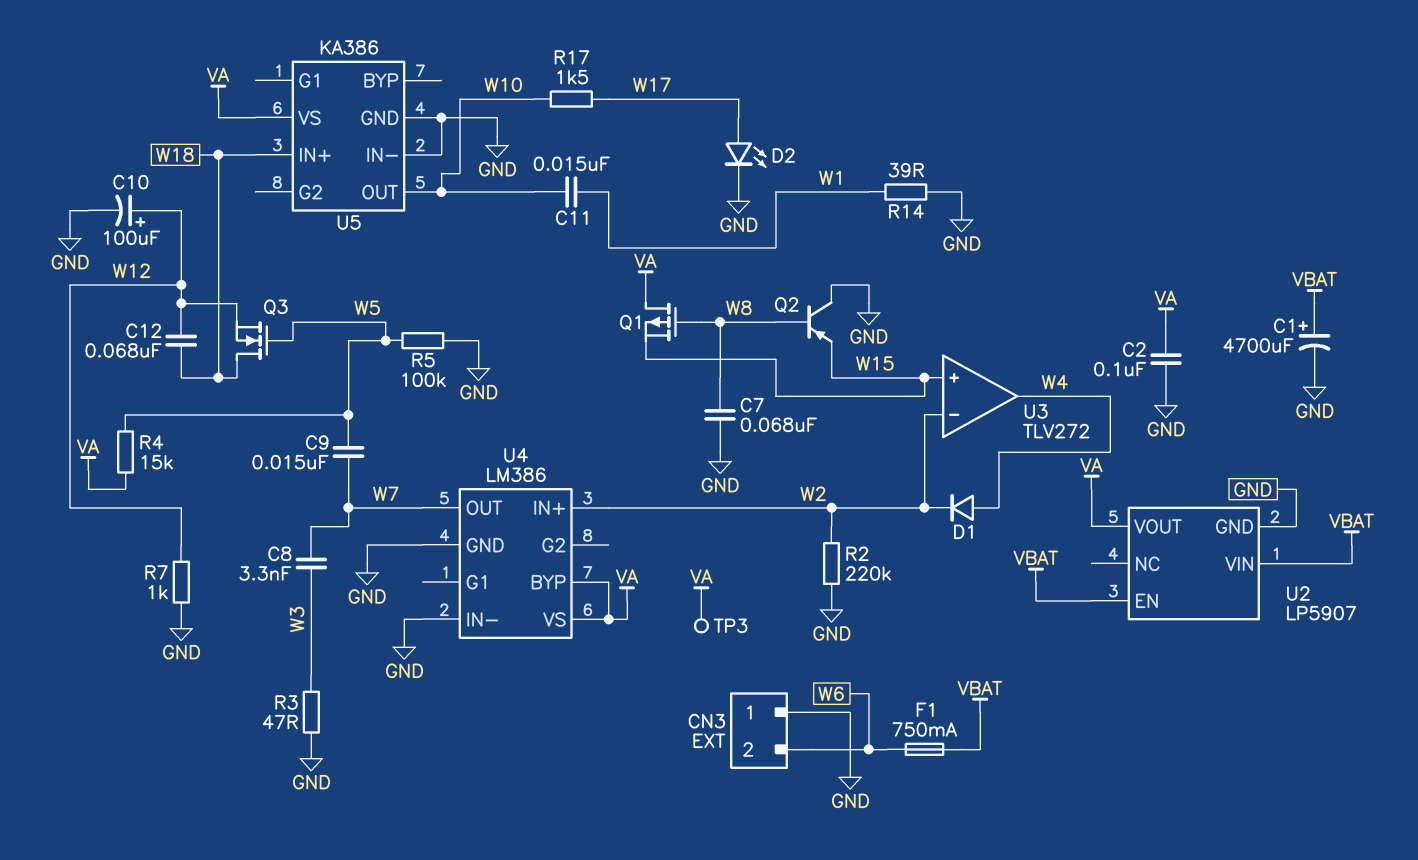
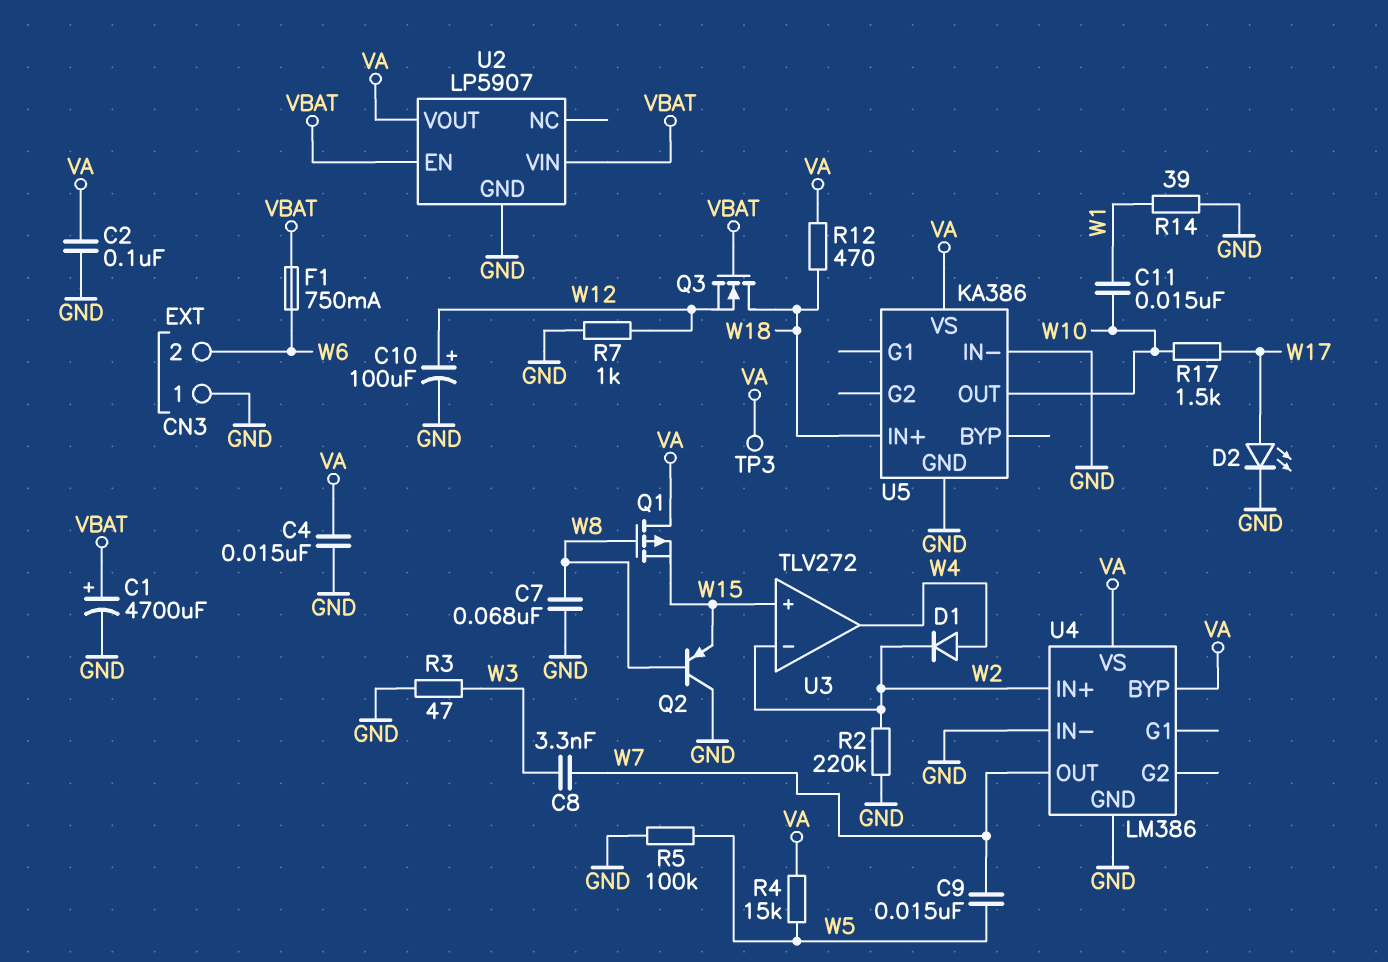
C4: none -> 15nF (GND, VA)
C12: 68nF (W12, W18) -> none
Q3: NMOS (G W5, D W18, S W12) -> NMOS (G VBAT, D W18, S W12)
R12: none -> 470 (VA, W18)

